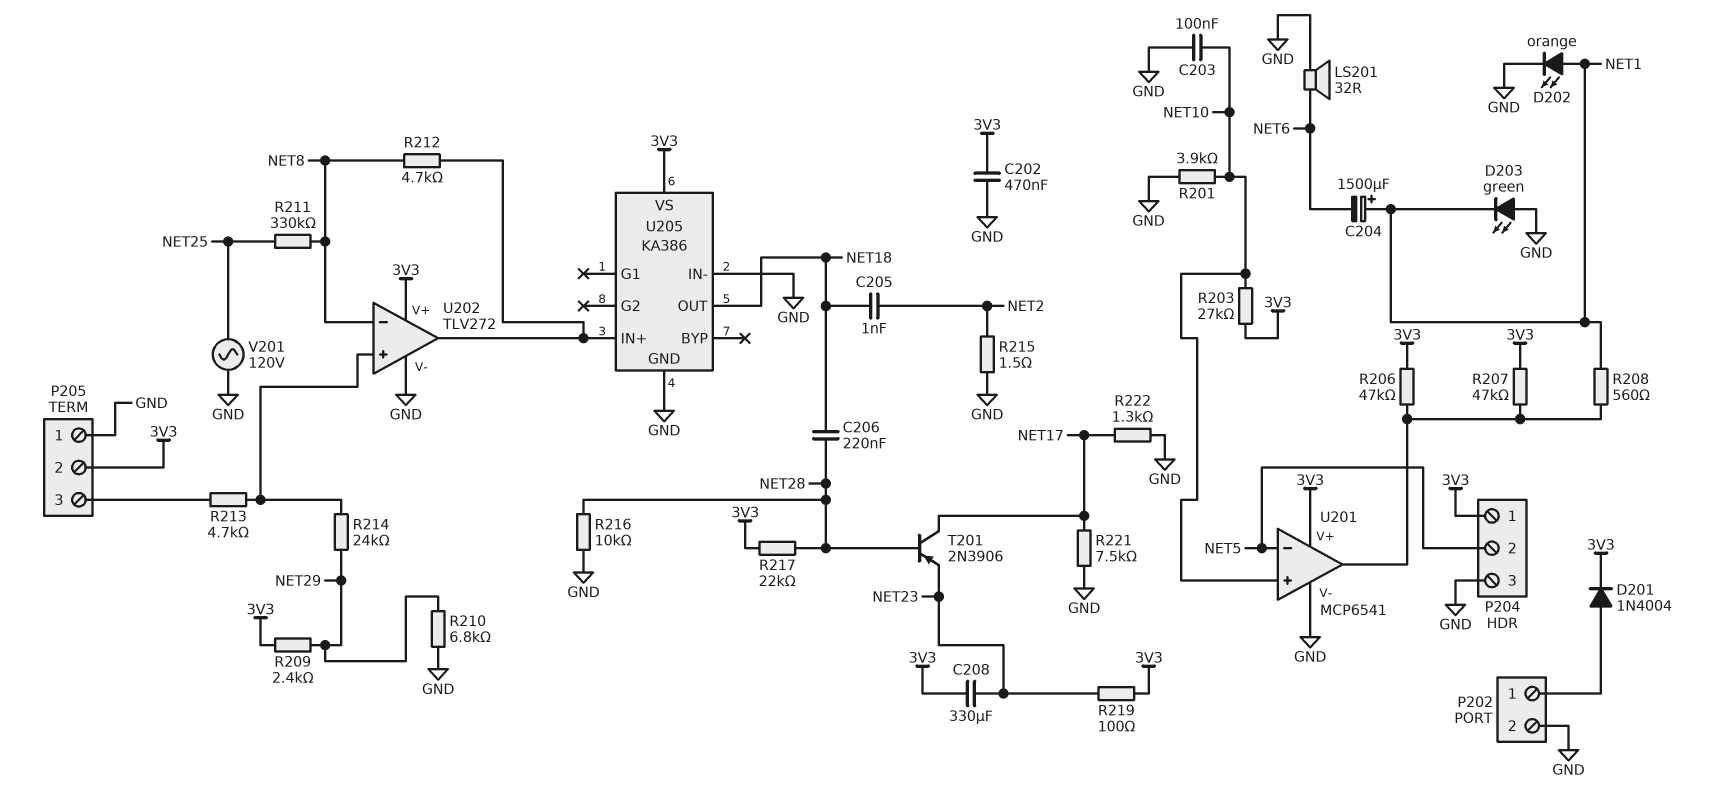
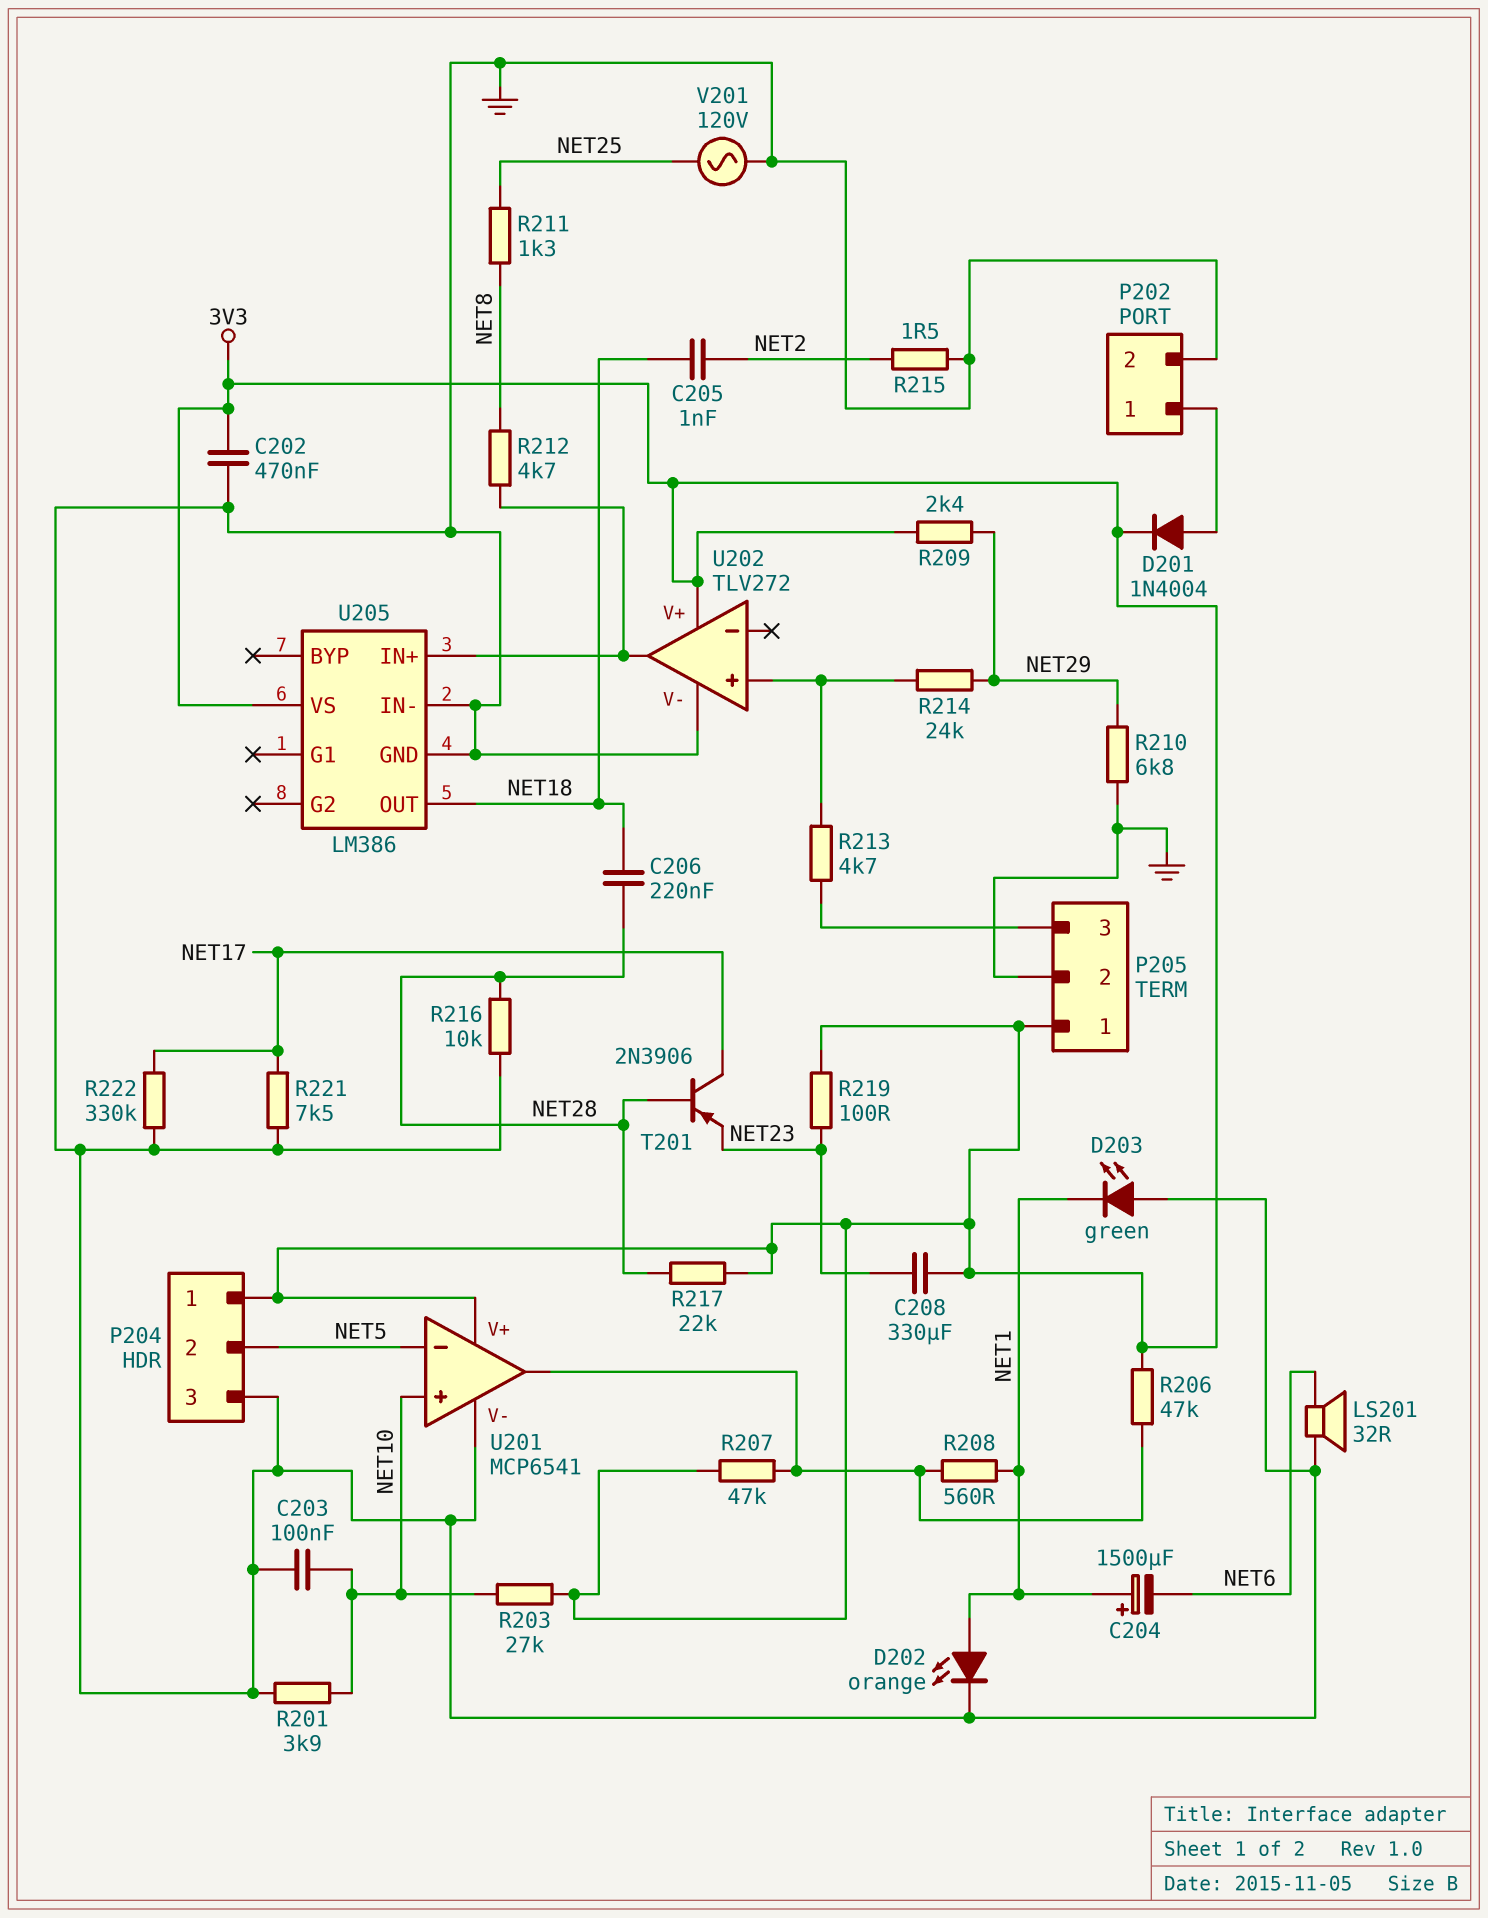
P205 pin 1: GND -> 3V3
P205 pin 2: 3V3 -> GND
R211: 330k (NET8, NET25) -> 1.3k (NET8, NET25)
R222: 1.3k (GND, NET17) -> 330k (GND, NET17)
U202 pin in-: NET8 -> none
U205: KA386 -> LM386

